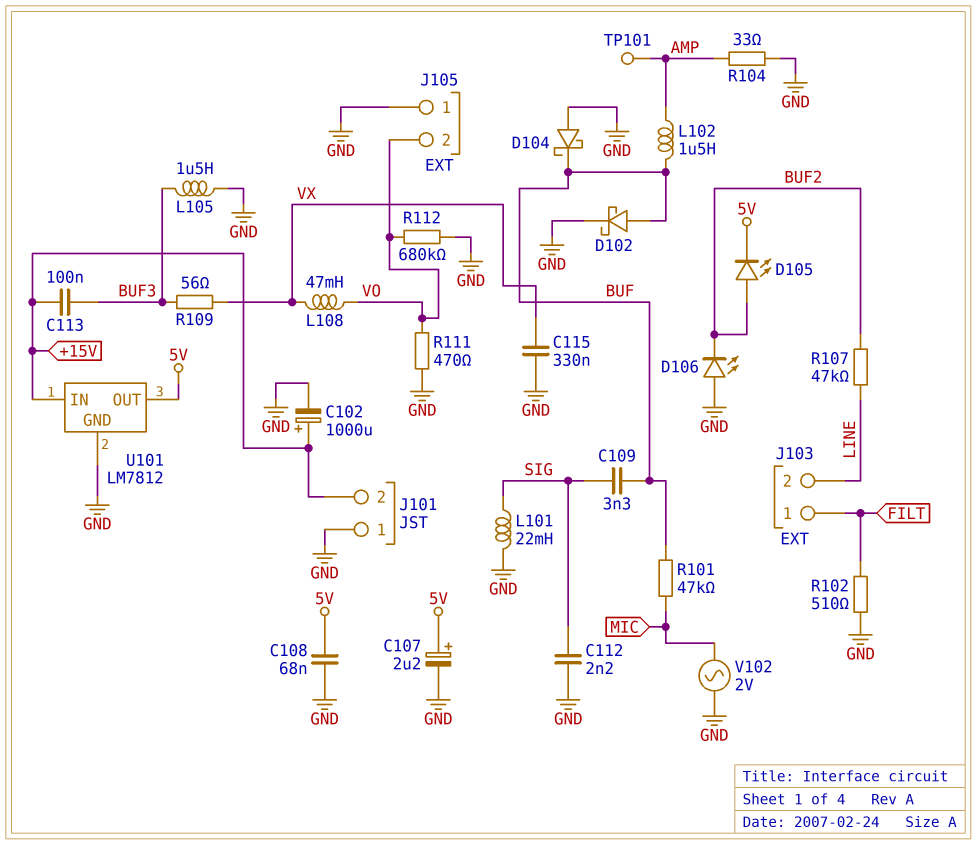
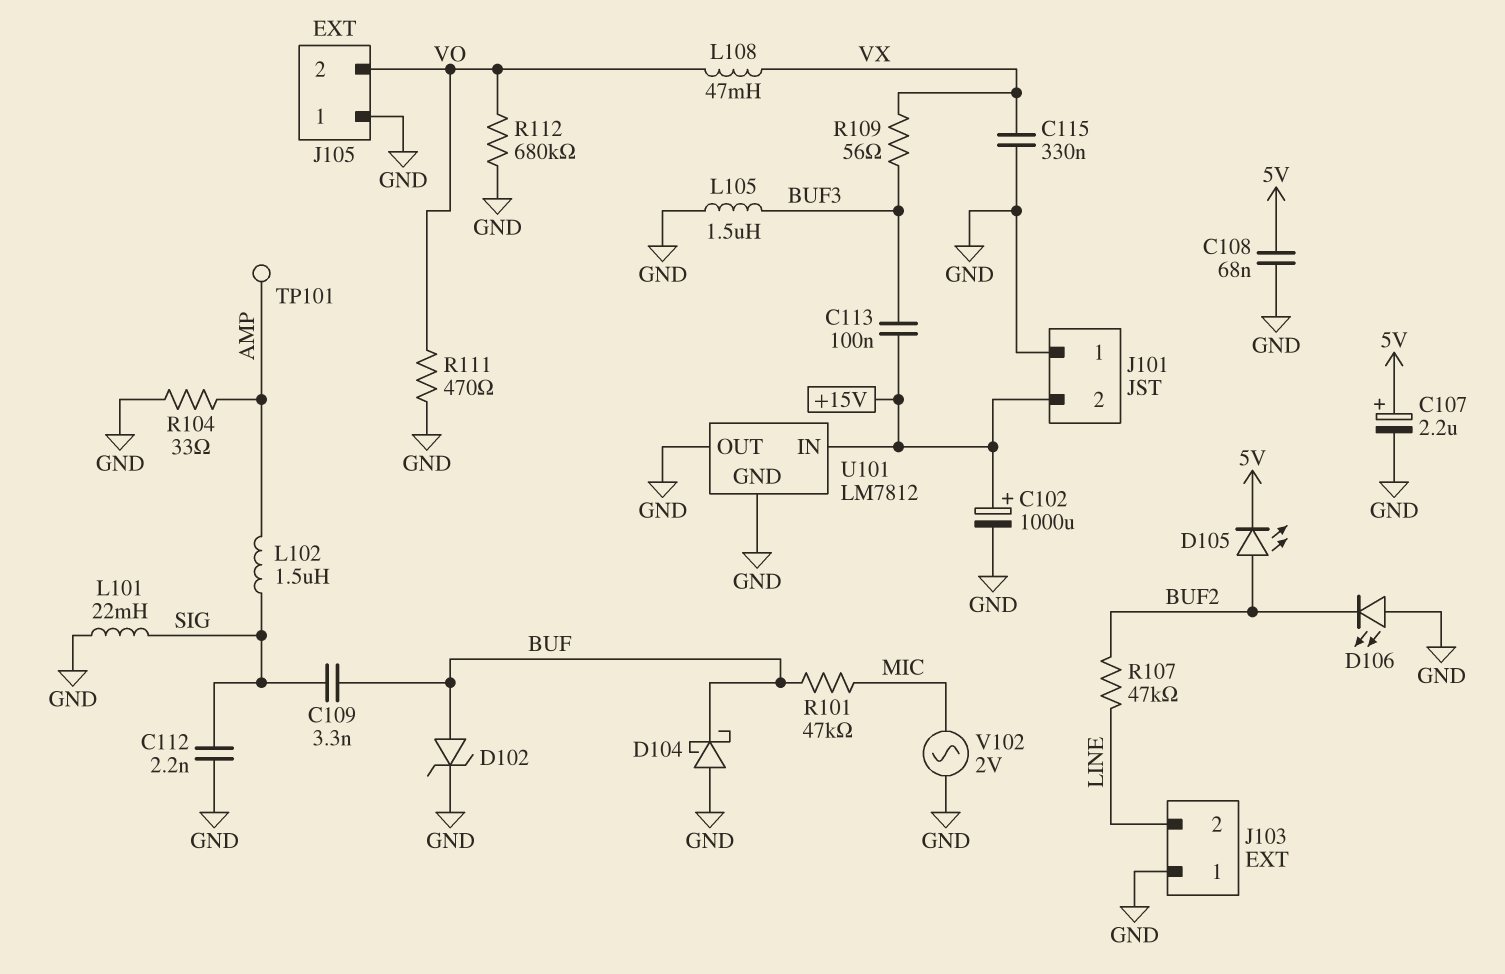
D102: schottky (A BUF, K GND) -> zener (A BUF, K GND)
J103 pin 1: FILT -> GND
L102: 1.5uH (AMP, BUF) -> 1.5uH (AMP, SIG)
R102: 510 (FILT, GND) -> none
U101 pin OUT: 5V -> GND

